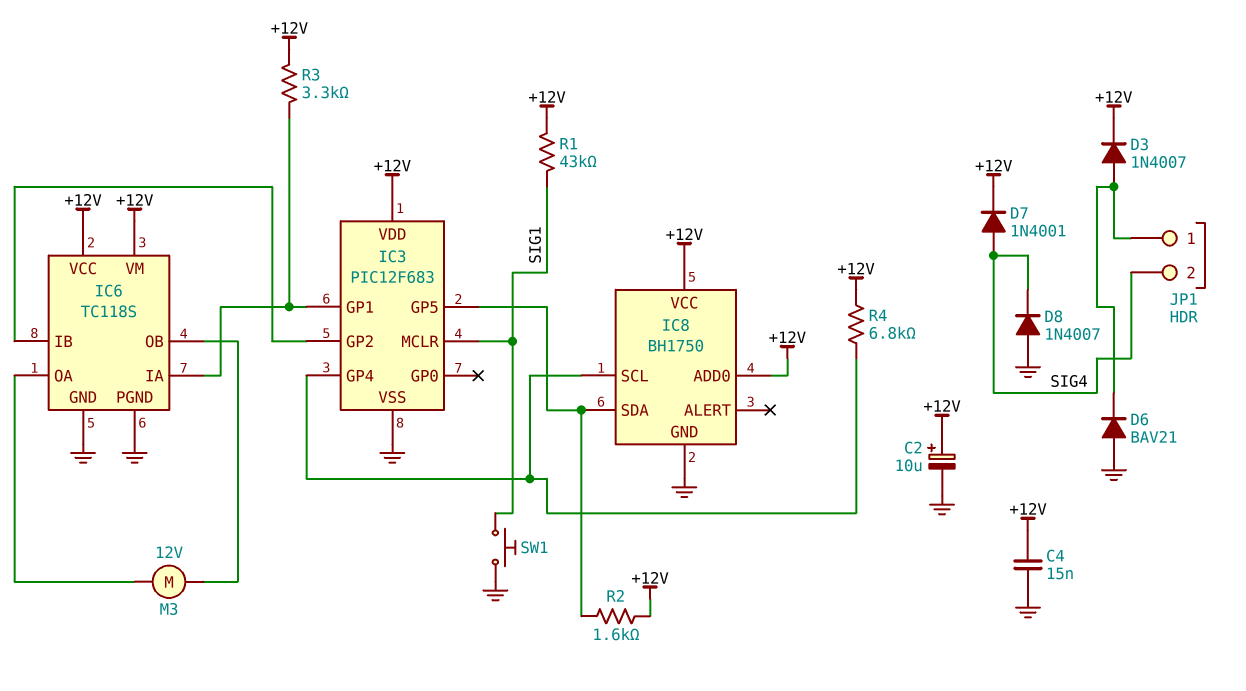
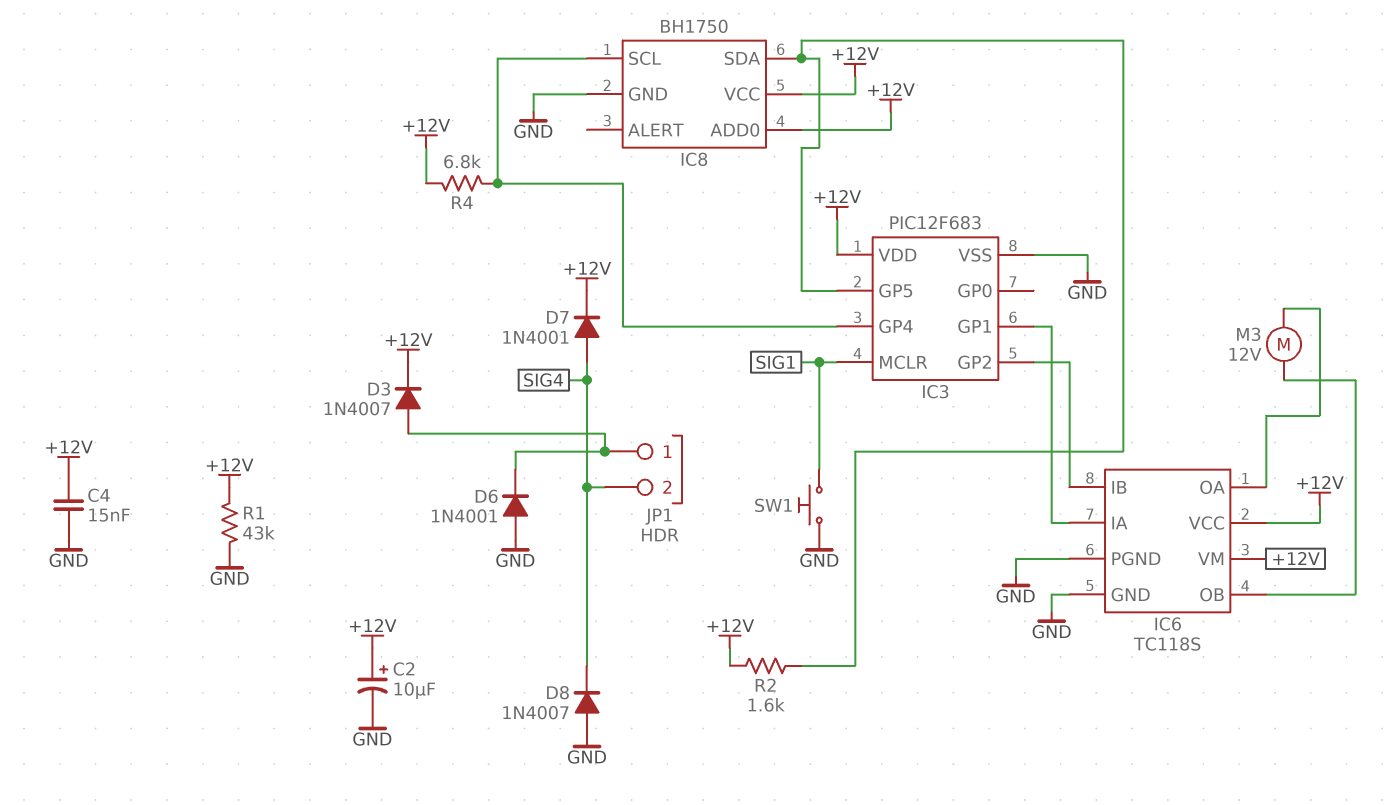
D6: diode BAV21 (A GND, K JP1/1) -> diode 1N4001 (A GND, K JP1/1)
R1: 43k (+12V, SIG1) -> 43k (+12V, GND)
R3: 3.3k (+12V, IC3/GP1) -> none

